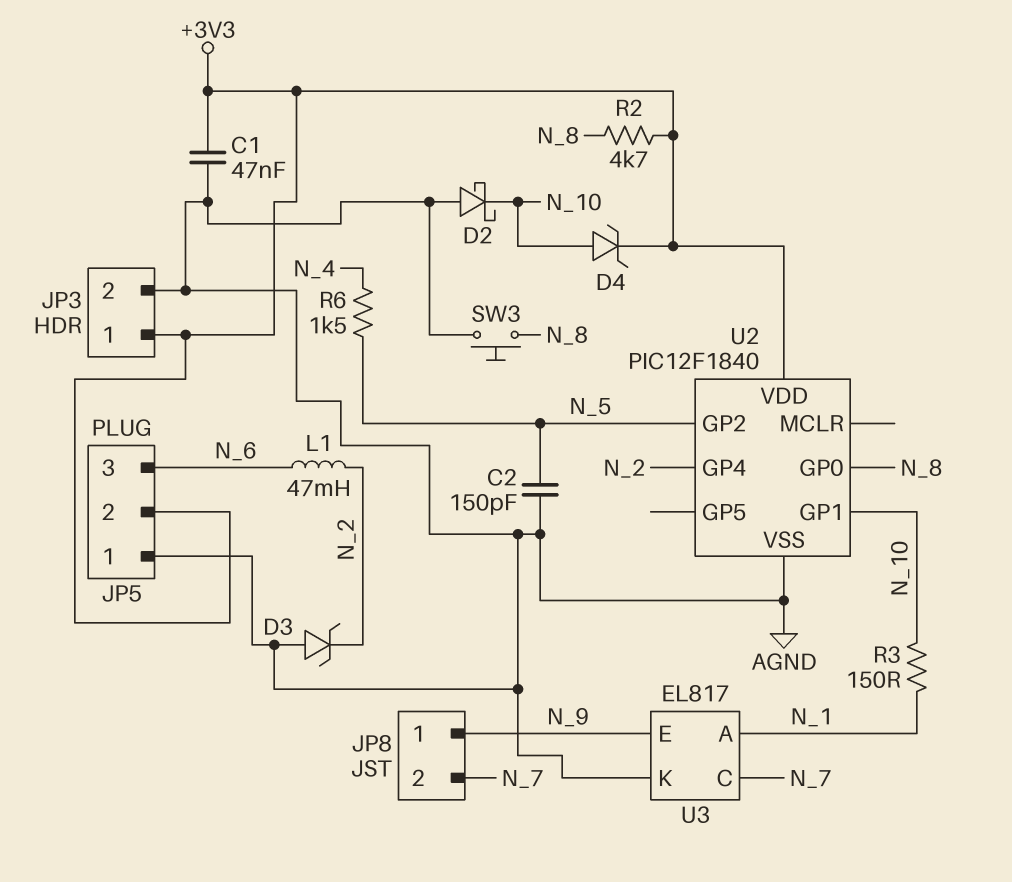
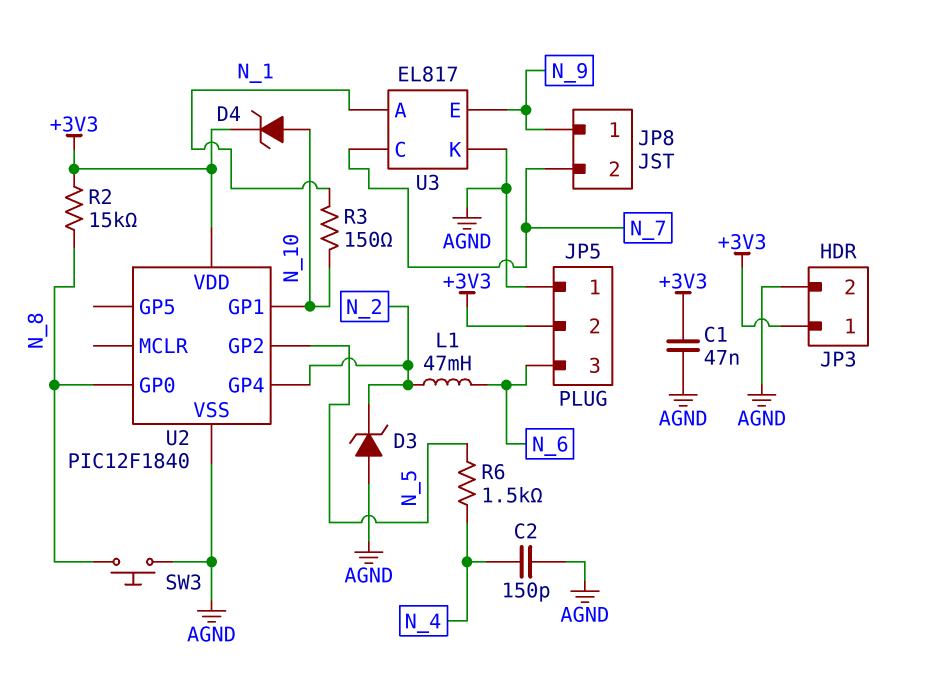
C2: 150pF (AGND, N_5) -> 150pF (AGND, N_4)
D2: schottky (A AGND, K N_10) -> none
R2: 4.7k (+3V3, N_8) -> 15k (+3V3, N_8)

